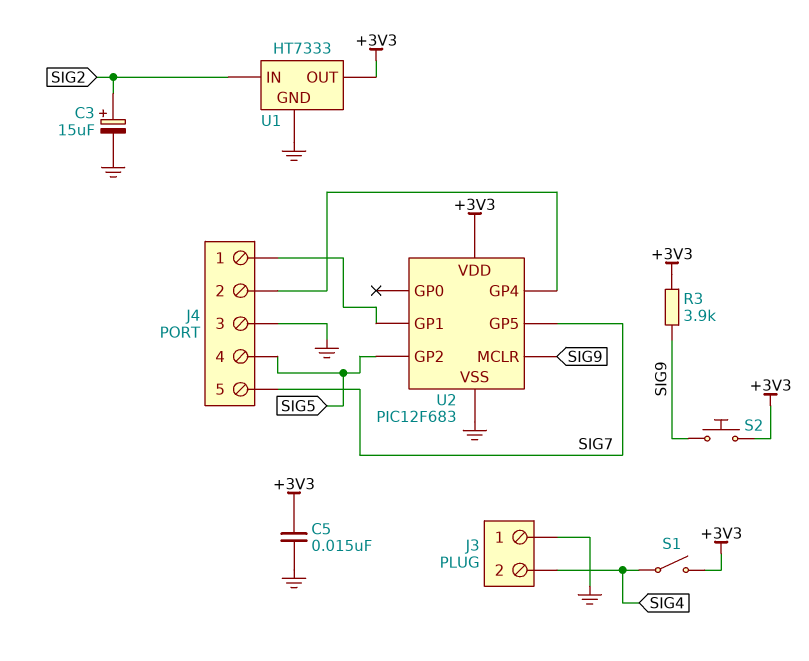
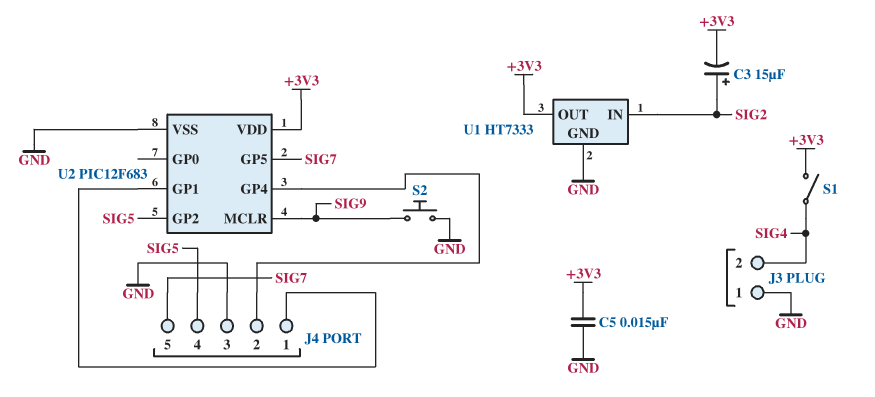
C3: 15uF (plus SIG2, minus GND) -> 15uF (plus SIG2, minus +3V3)
R3: 3.9k (+3V3, SIG9) -> none
S2: button (+3V3, SIG9) -> button (GND, SIG9)

